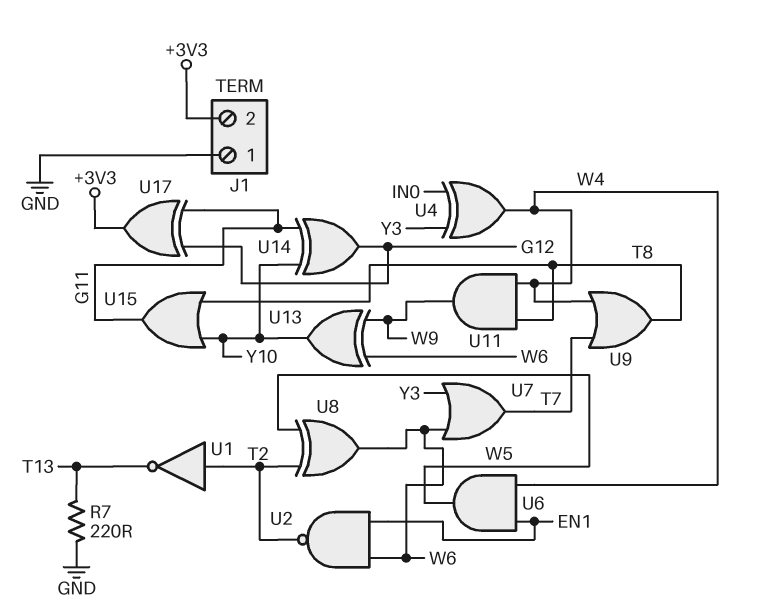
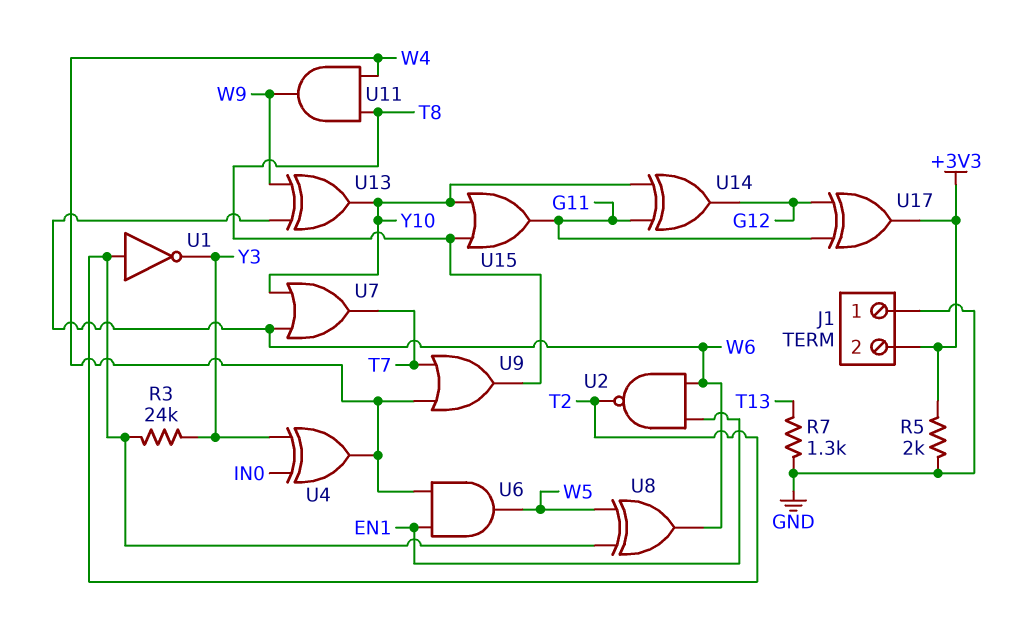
R3: none -> 24k (T2, Y3)
R5: none -> 2k (+3V3, GND)
R7: 220 (GND, T13) -> 1.3k (GND, T13)
U1: NOT (in T2, out T13) -> NOT (in T2, out Y3)
U7: OR (in W6, in Y3, out T7) -> OR (in W6, in Y10, out T7)

